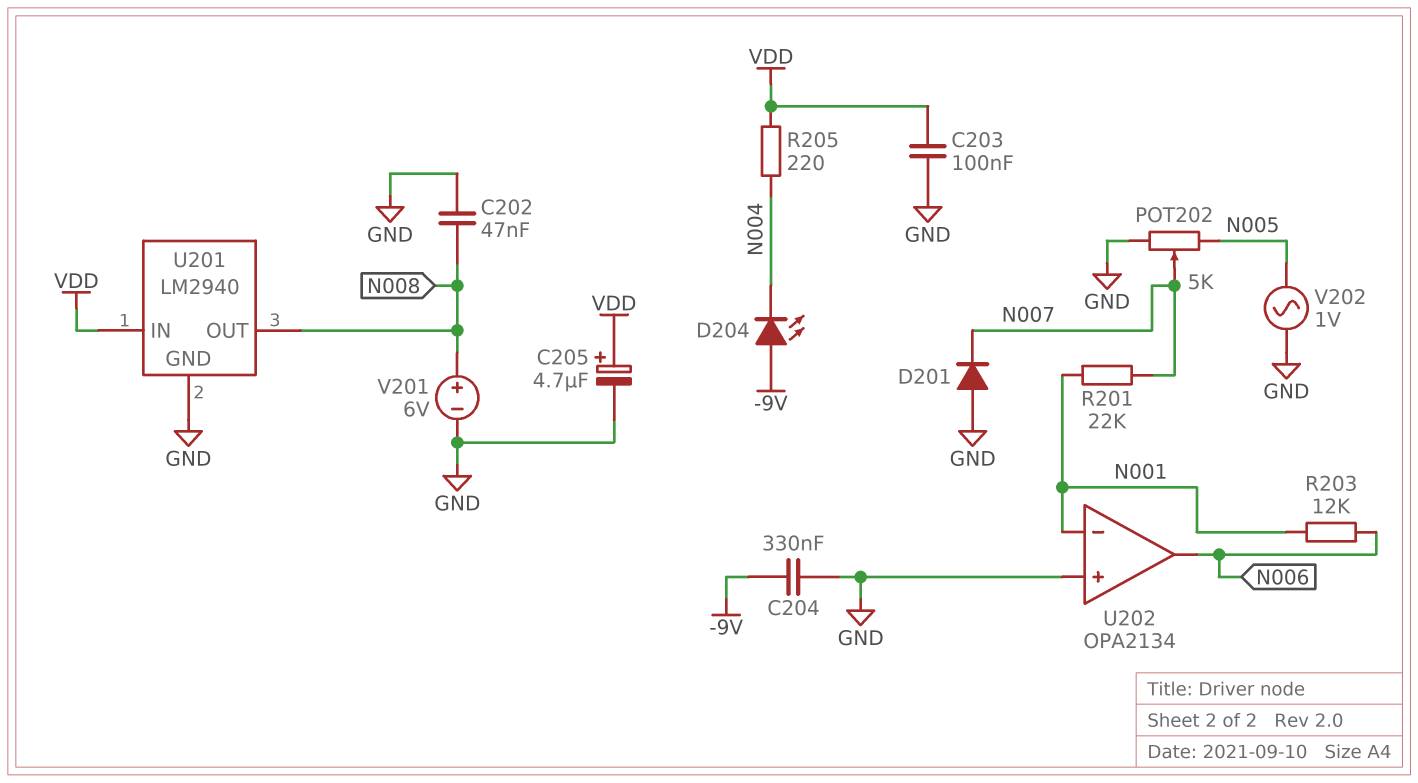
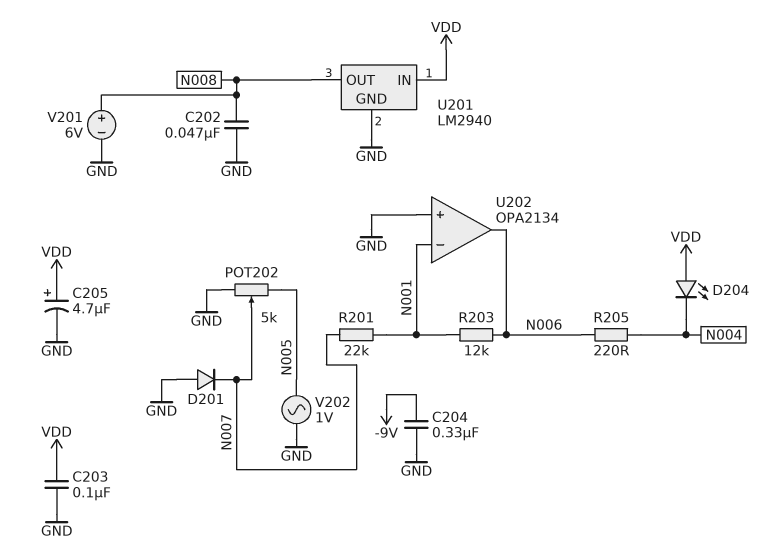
D204: LED (A -9V, K N004) -> LED (A VDD, K N004)
R205: 220 (N004, VDD) -> 220 (N004, N006)

